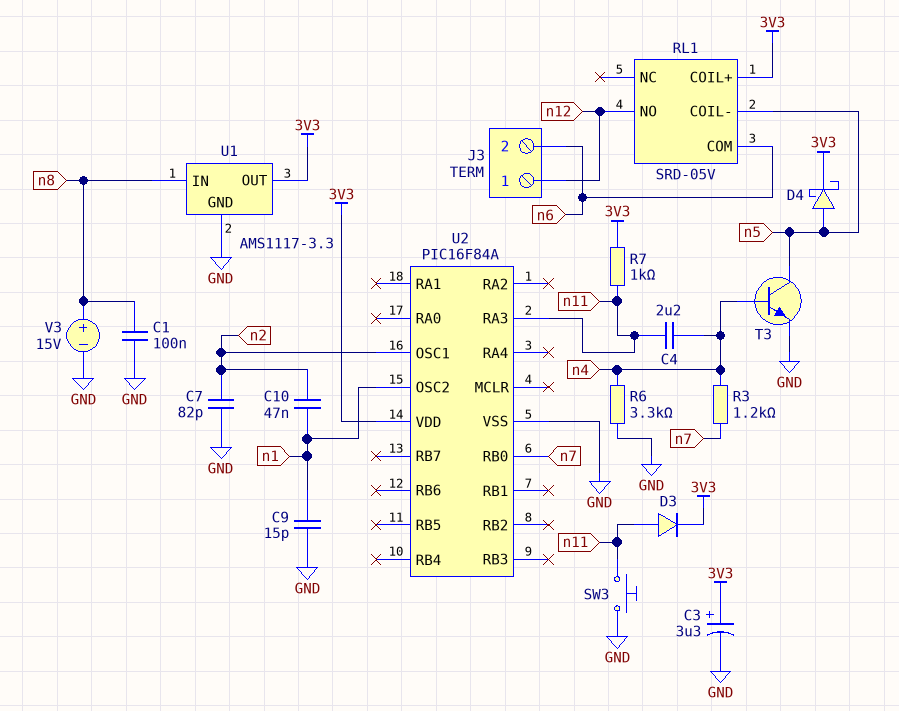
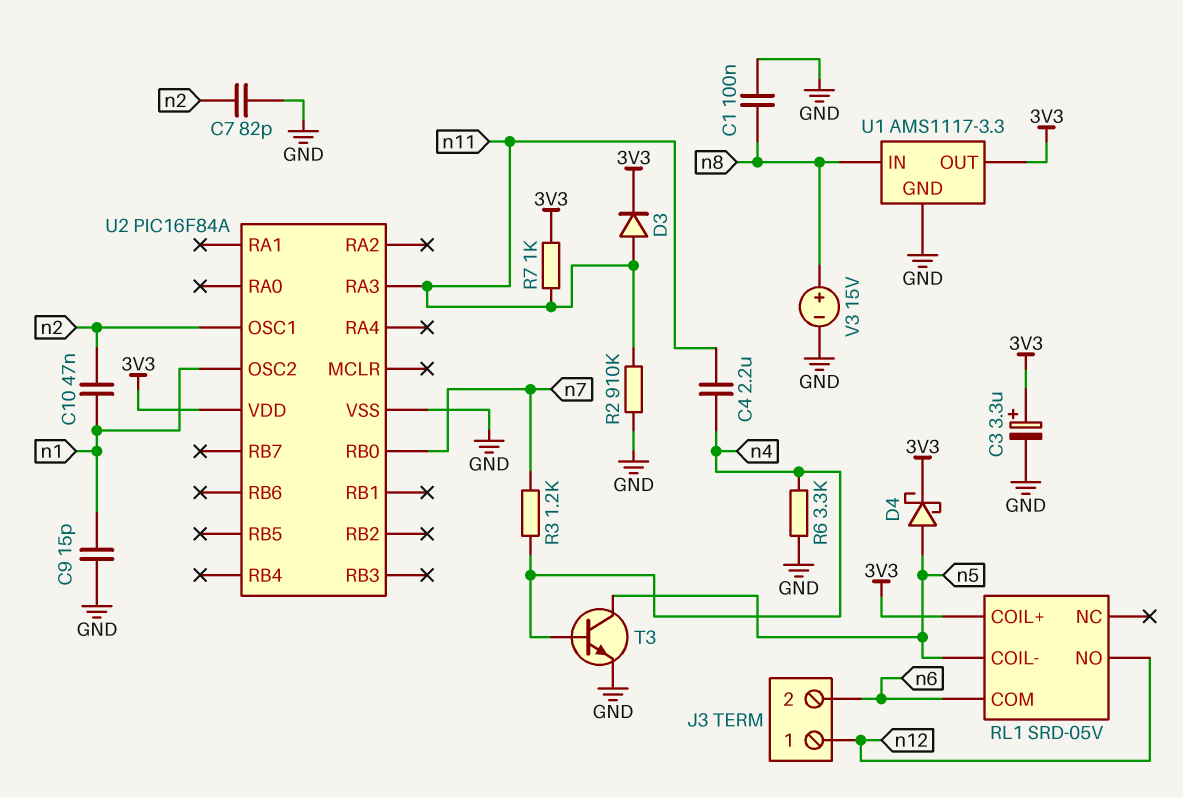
R2: none -> 910k (GND, n11)
SW3: button (GND, n11) -> none

